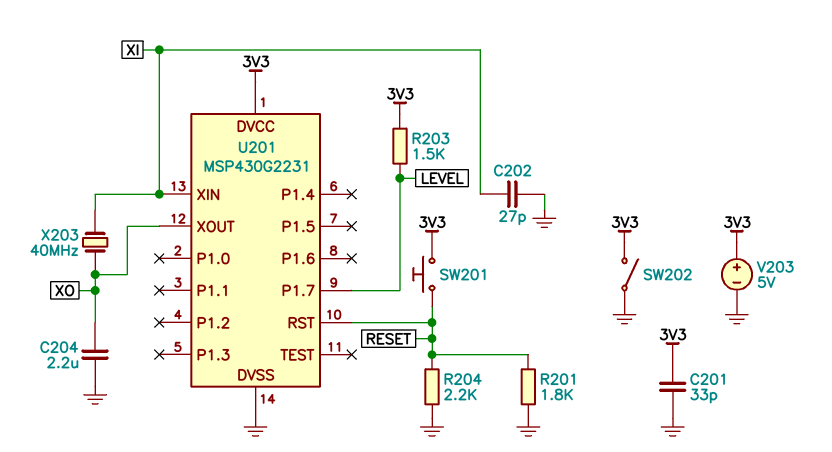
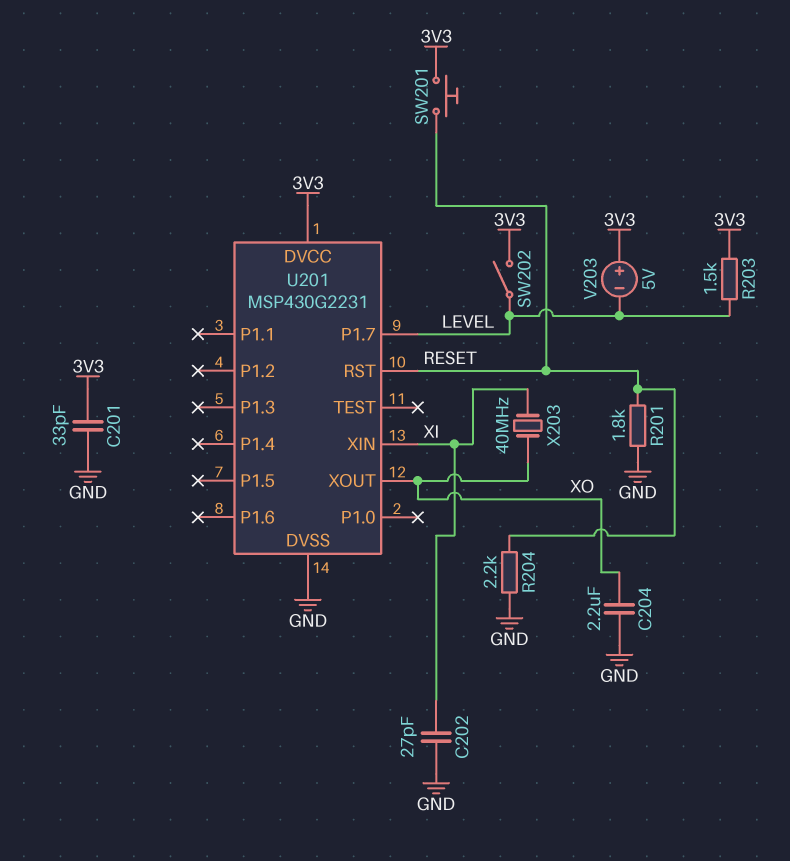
SW202: switch (3V3, GND) -> switch (3V3, LEVEL)
V203: 5V (plus 3V3, minus GND) -> 5V (plus 3V3, minus LEVEL)

